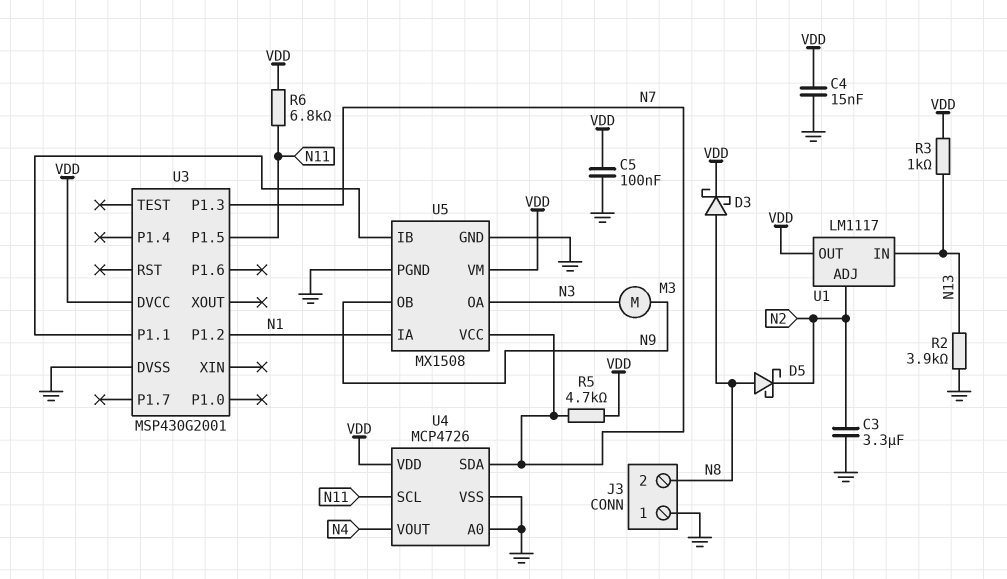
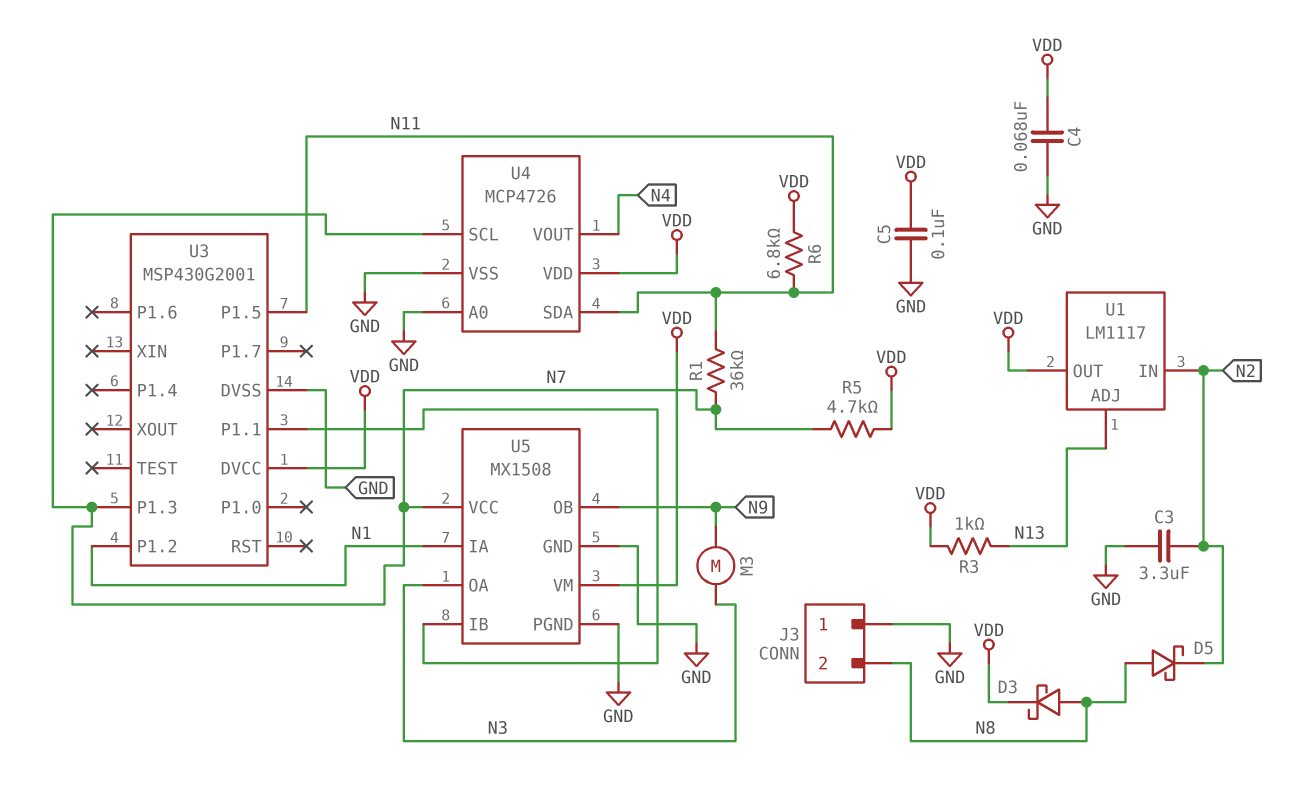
C4: 15nF (GND, VDD) -> 68nF (GND, VDD)
R1: none -> 36k (N7, N11)
R2: 3.9k (GND, N13) -> none
U1 pin ADJ: N2 -> N13
U1 pin IN: N13 -> N2
U4 pin SCL: N11 -> N7
U4 pin SDA: N7 -> N11

